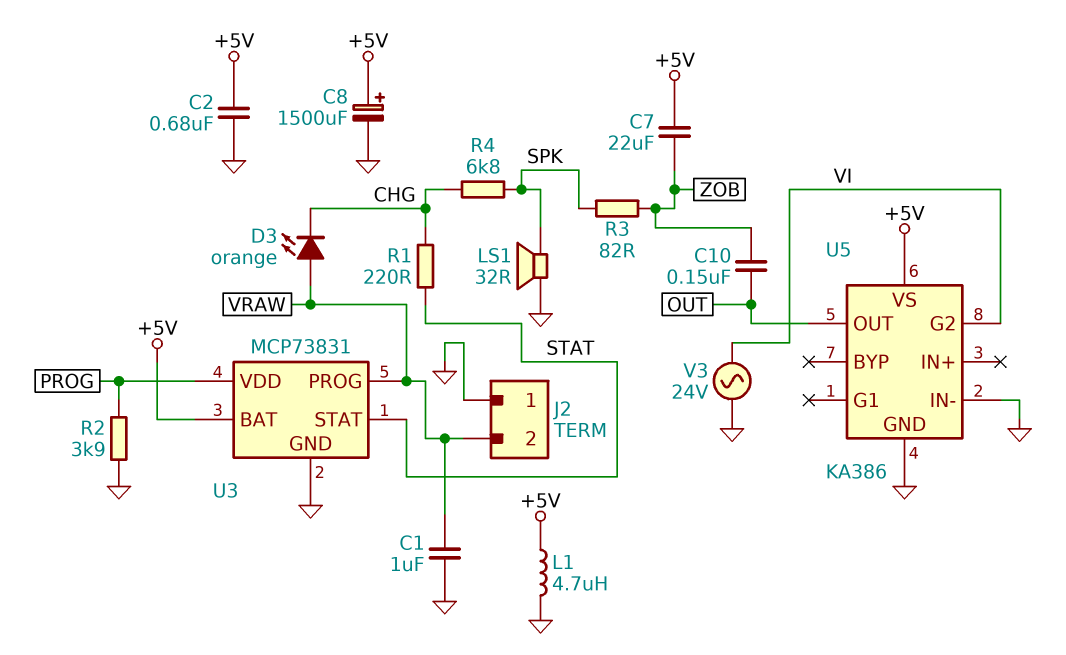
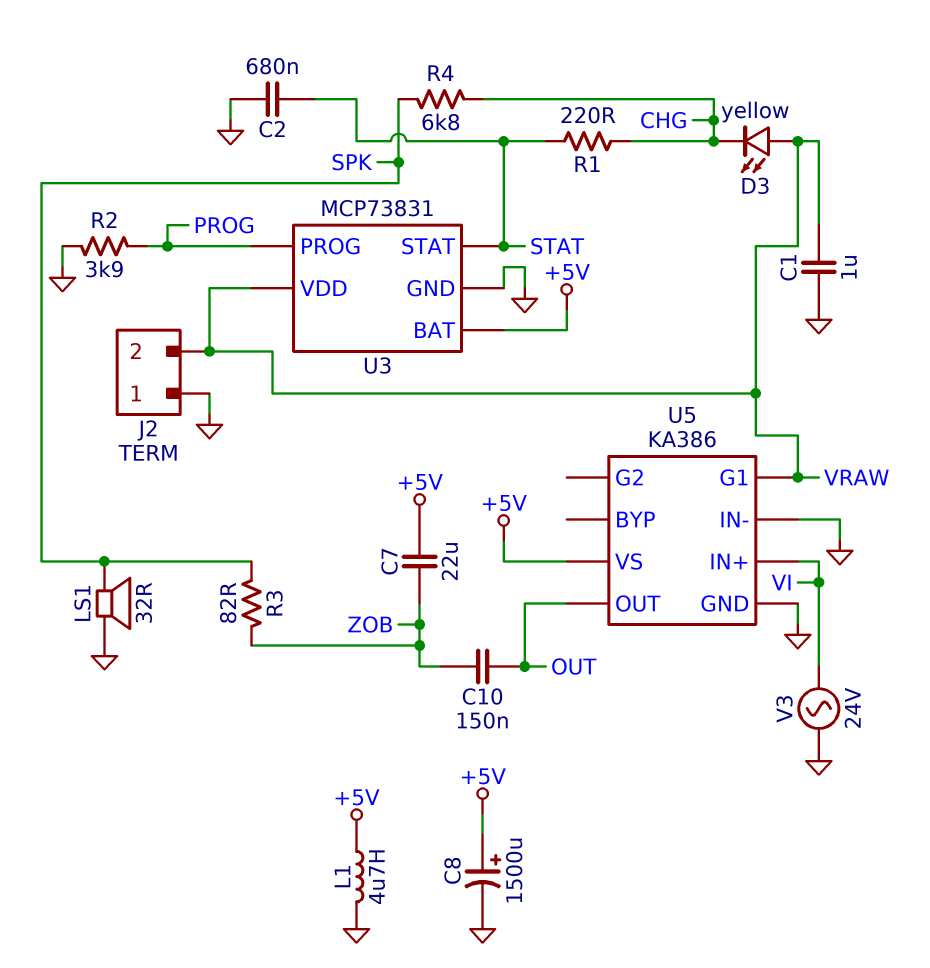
C2: 680nF (+5V, GND) -> 680nF (GND, STAT)
D3: LED orange (A VRAW, K CHG) -> LED yellow (A VRAW, K CHG)
U3 pin PROG: VRAW -> PROG
U3 pin VDD: PROG -> VRAW
U5 pin G1: none -> VRAW
U5 pin G2: VI -> none
U5 pin IN+: none -> VI

